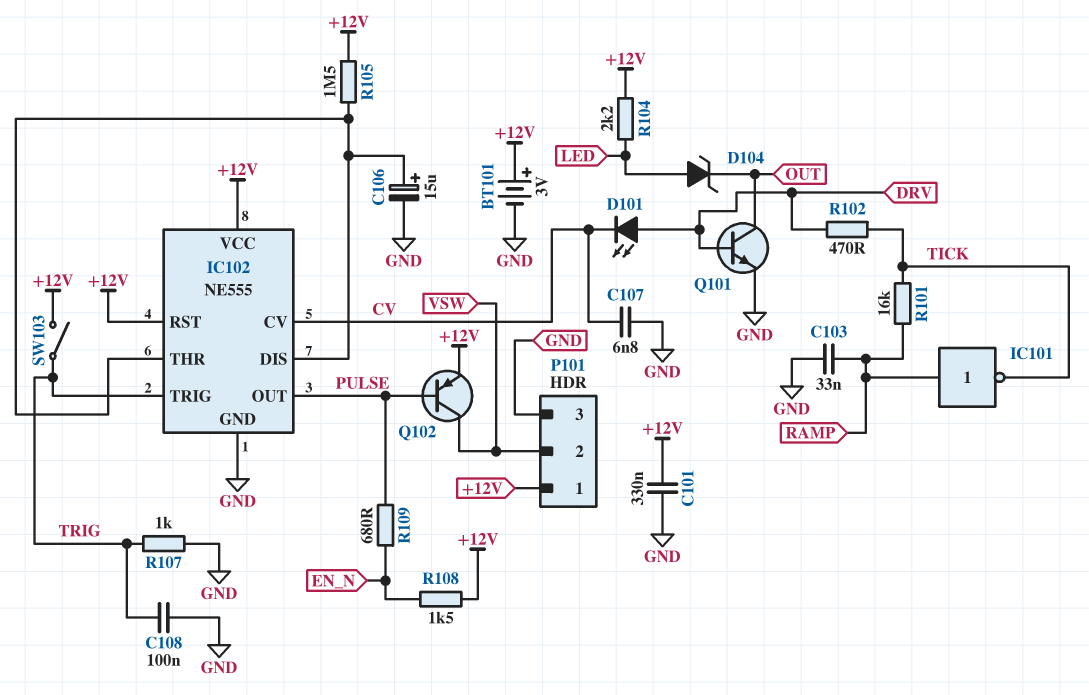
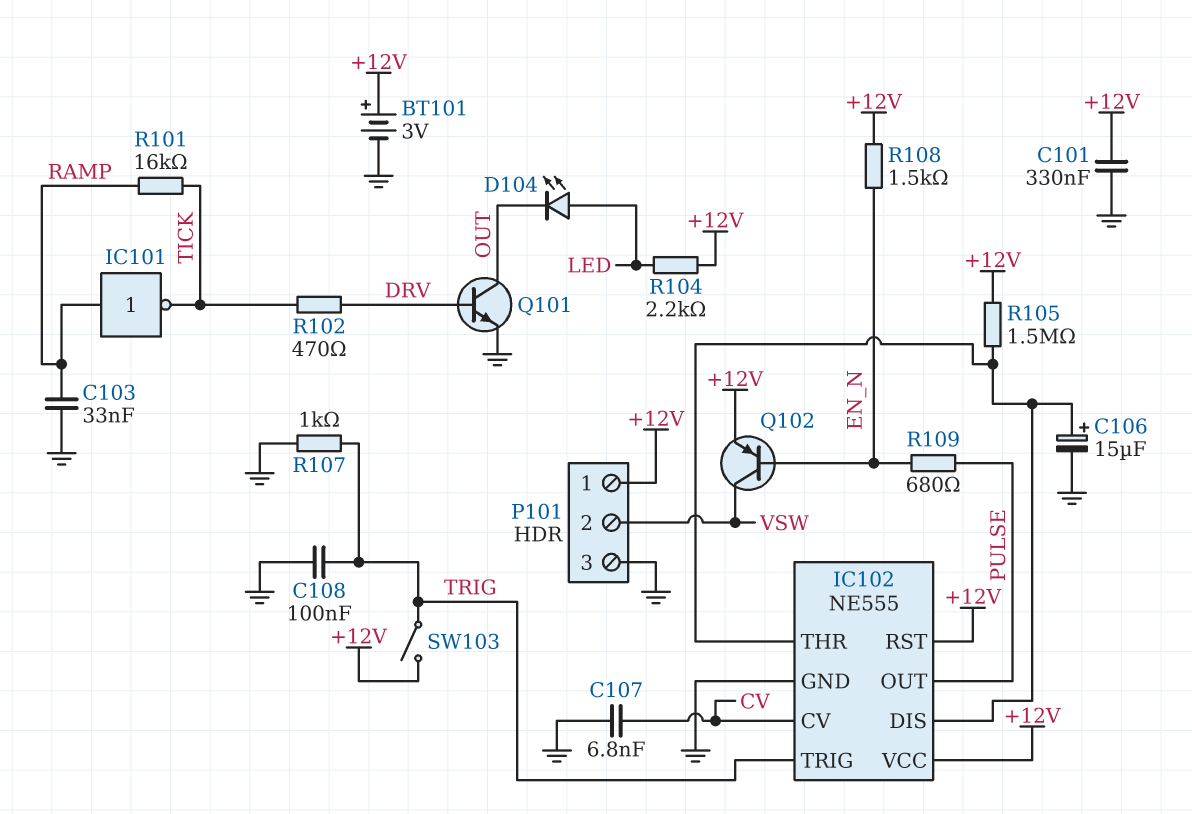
D101: LED (A DRV, K CV) -> none
D104: zener (A LED, K OUT) -> LED (A LED, K OUT)
Q102: PNP (B PULSE, C VSW, E +12V) -> PNP (B EN_N, C VSW, E +12V)

